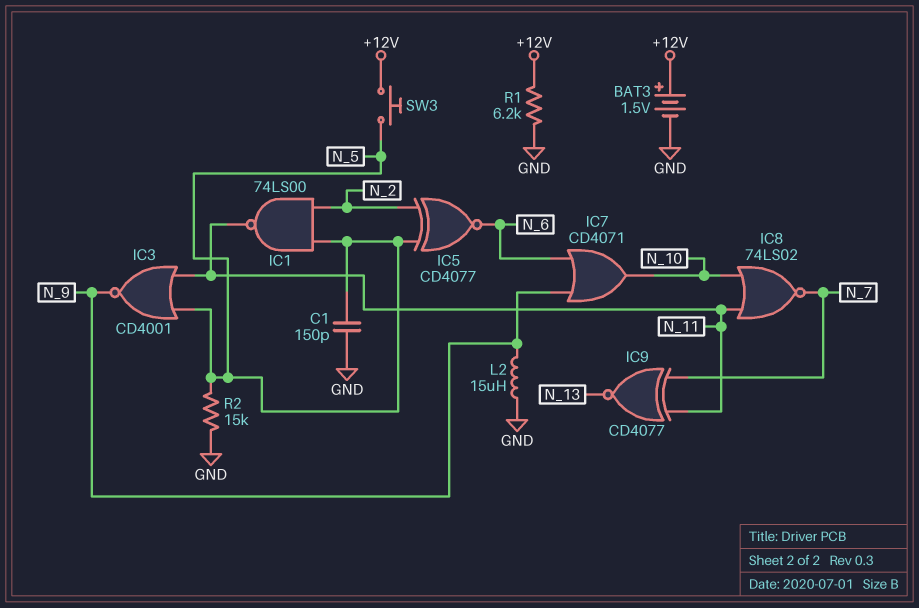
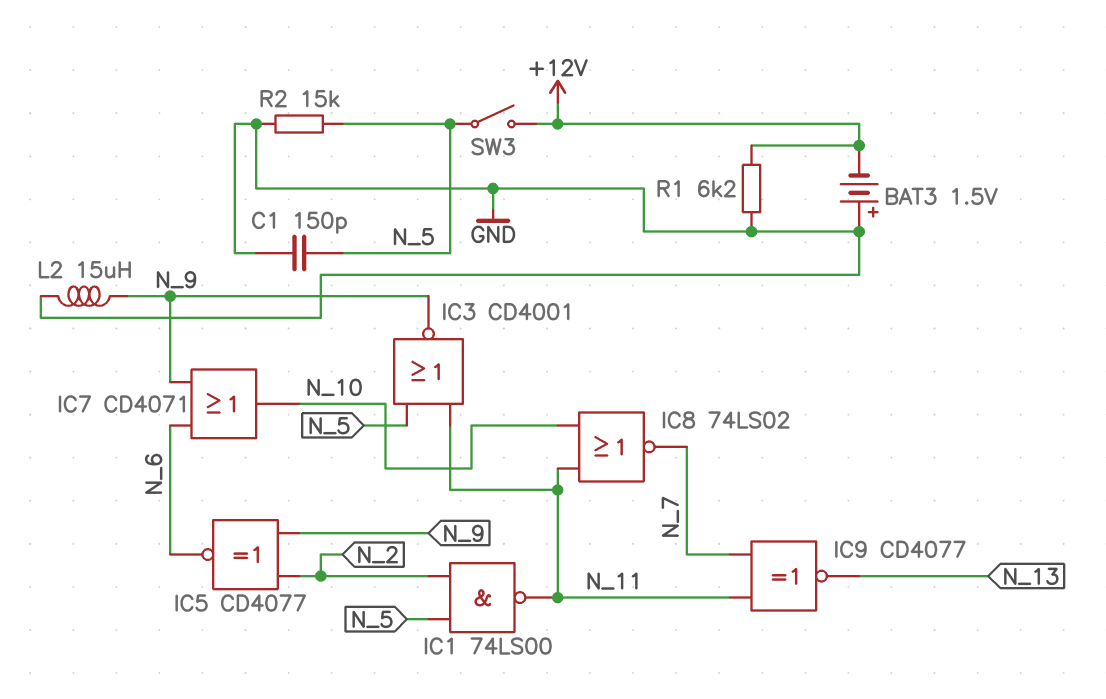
BAT3: 1.5V (plus +12V, minus GND) -> 1.5V (plus GND, minus +12V)
IC5: XNOR CD4077 (in N_2, in N_5, out N_6) -> XNOR CD4077 (in N_2, in N_9, out N_6)
SW3: button (+12V, N_5) -> switch (+12V, N_5)

